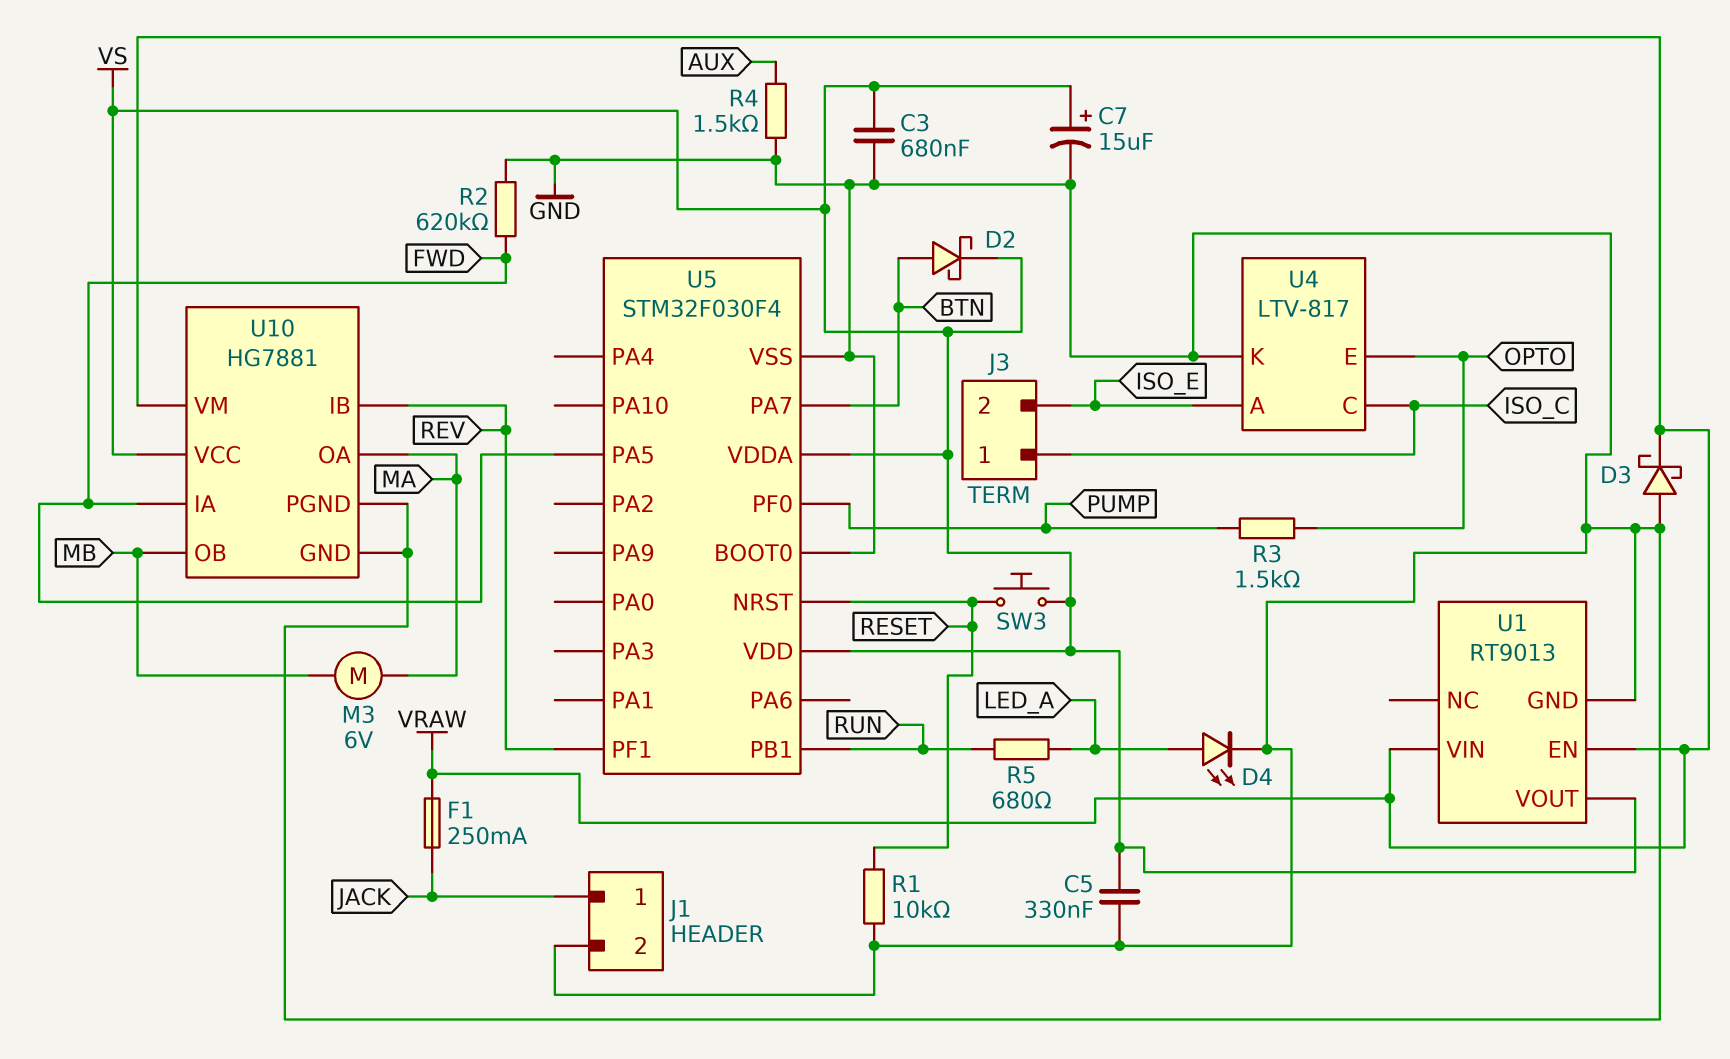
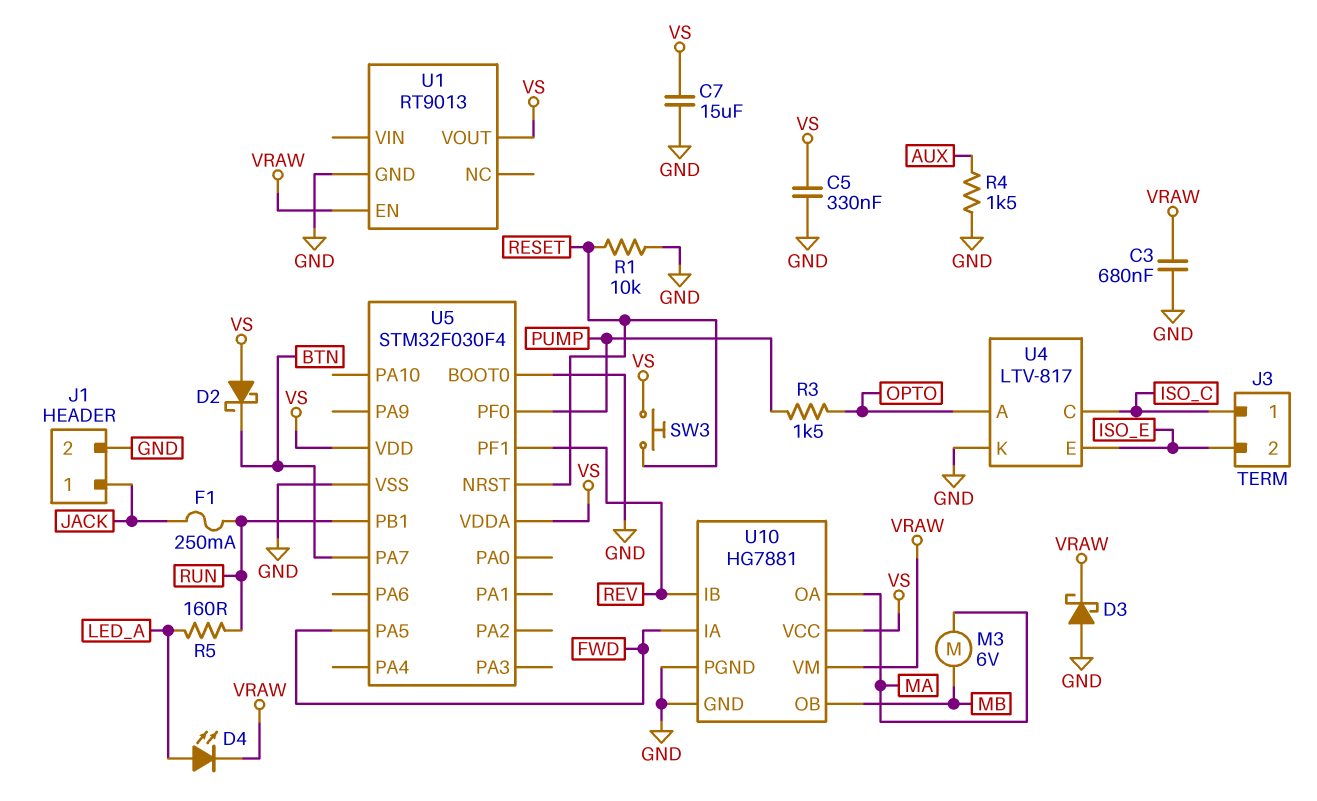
C3: 680nF (GND, VS) -> 680nF (GND, VRAW)
C7: 15uF (plus VS, minus GND) -> 15uF (GND, VS)
D2: schottky (A BTN, K VS) -> schottky (A VS, K BTN)
D4: LED (A LED_A, K GND) -> LED (A LED_A, K VRAW)
F1: 250mA (JACK, VRAW) -> 250mA (JACK, RUN)
R2: 620k (FWD, GND) -> none
R5: 680 (LED_A, RUN) -> 160 (LED_A, RUN)
U1 pin VIN: VRAW -> none
U4 pin A: ISO_E -> OPTO
U4 pin E: OPTO -> ISO_E

